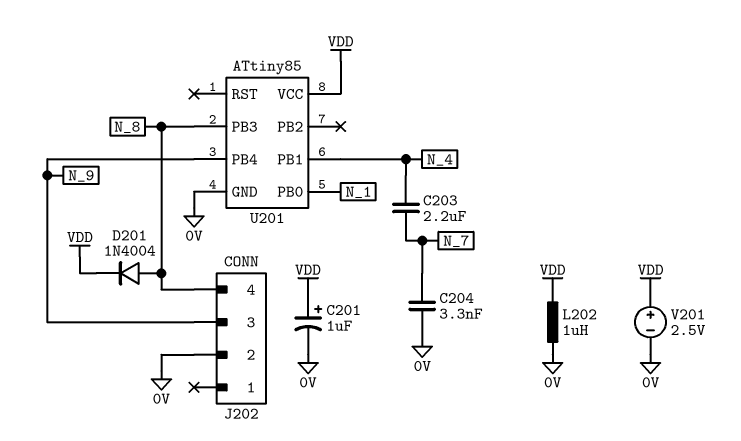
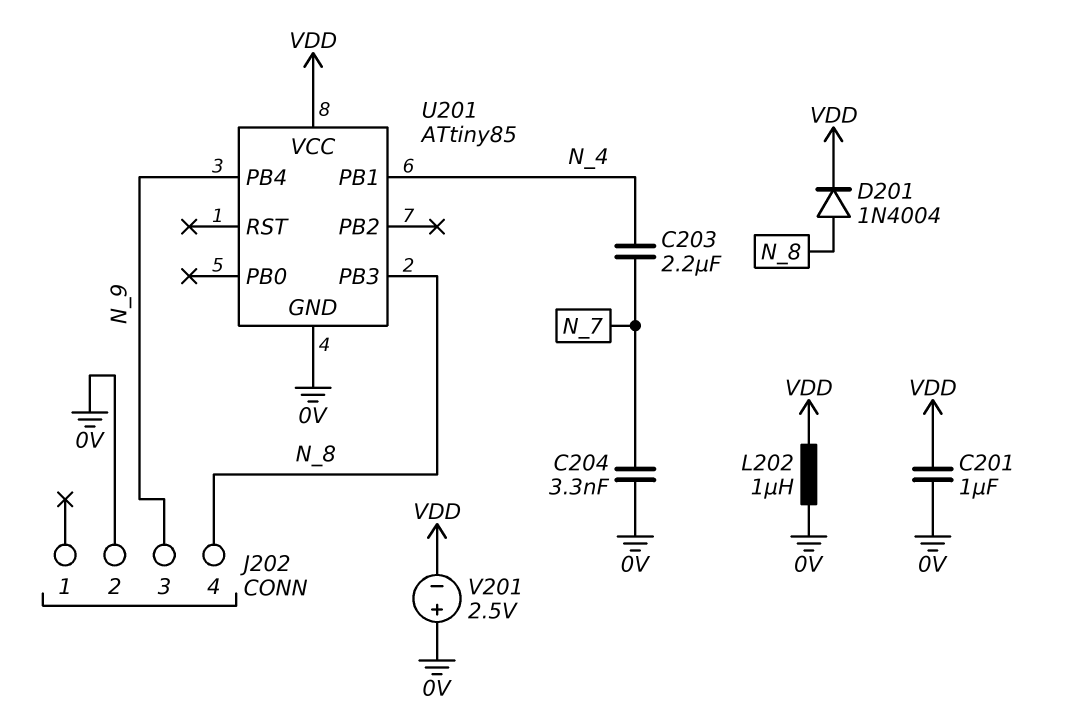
C201: 1uF (plus VDD, minus 0V) -> 1uF (0V, VDD)
U201 pin PB0: N_1 -> none
V201: 2.5V (plus VDD, minus 0V) -> 2.5V (plus 0V, minus VDD)

